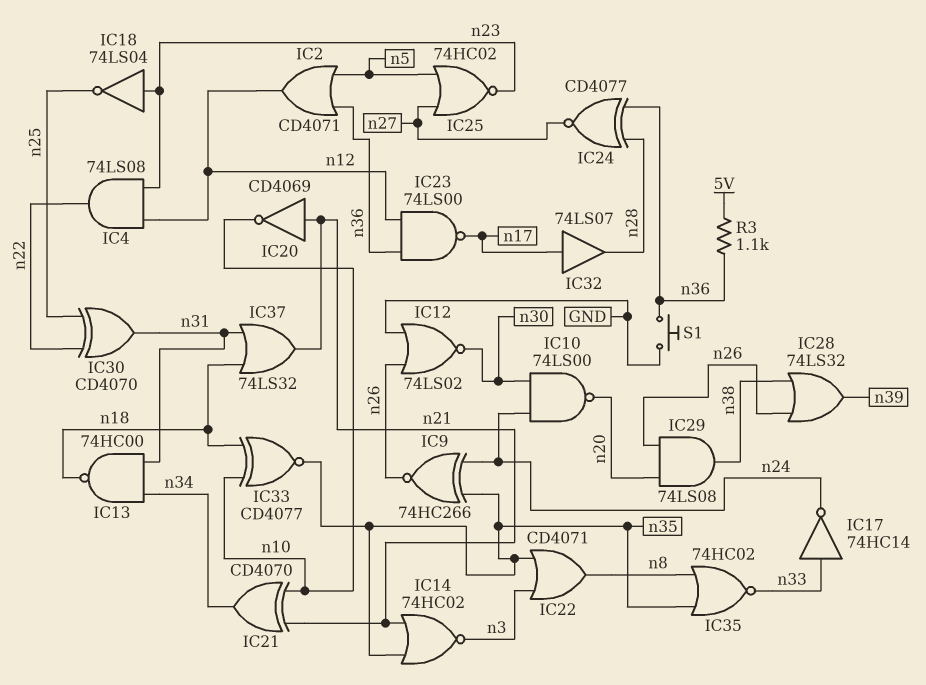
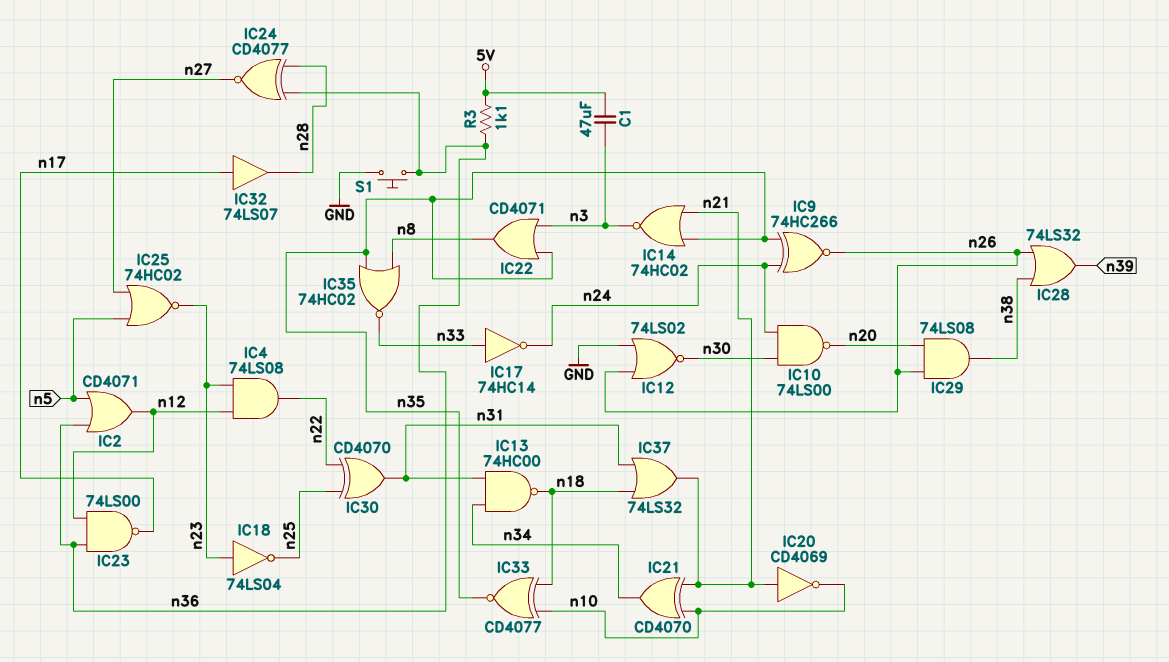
C1: none -> 47uF (5V, n3)

